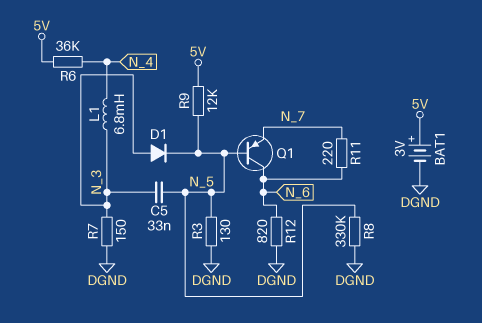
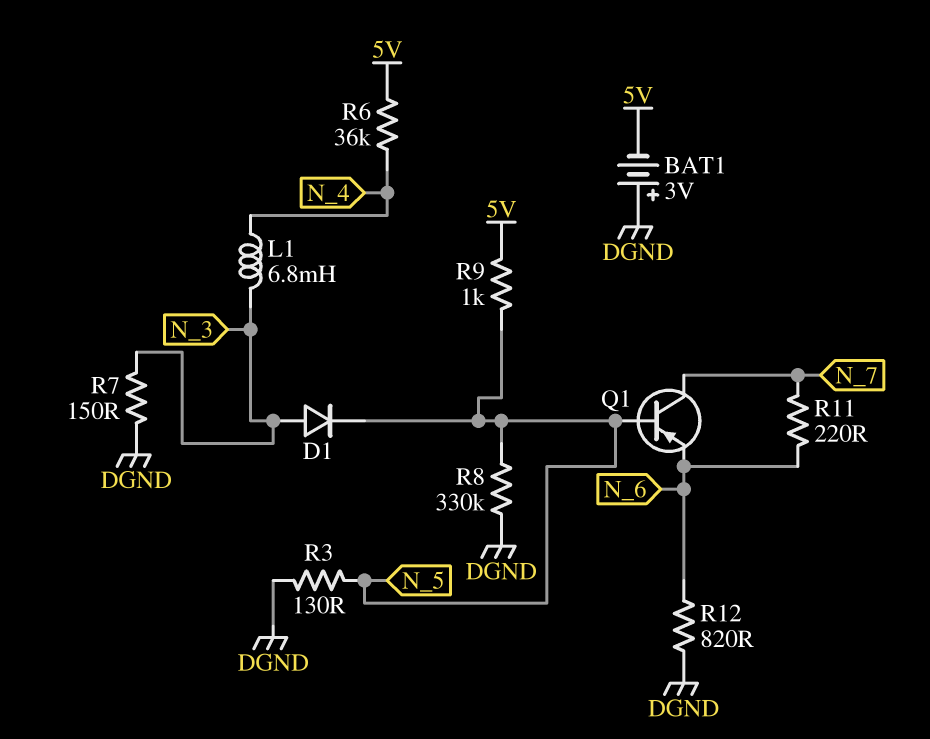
BAT1: 3V (plus 5V, minus DGND) -> 3V (plus DGND, minus 5V)
C5: 33nF (N_3, N_5) -> none
Q1: PNP (B N_5, C N_6, E N_7) -> PNP (B N_5, C N_7, E N_6)
R9: 12k (5V, N_5) -> 1k (5V, N_5)

